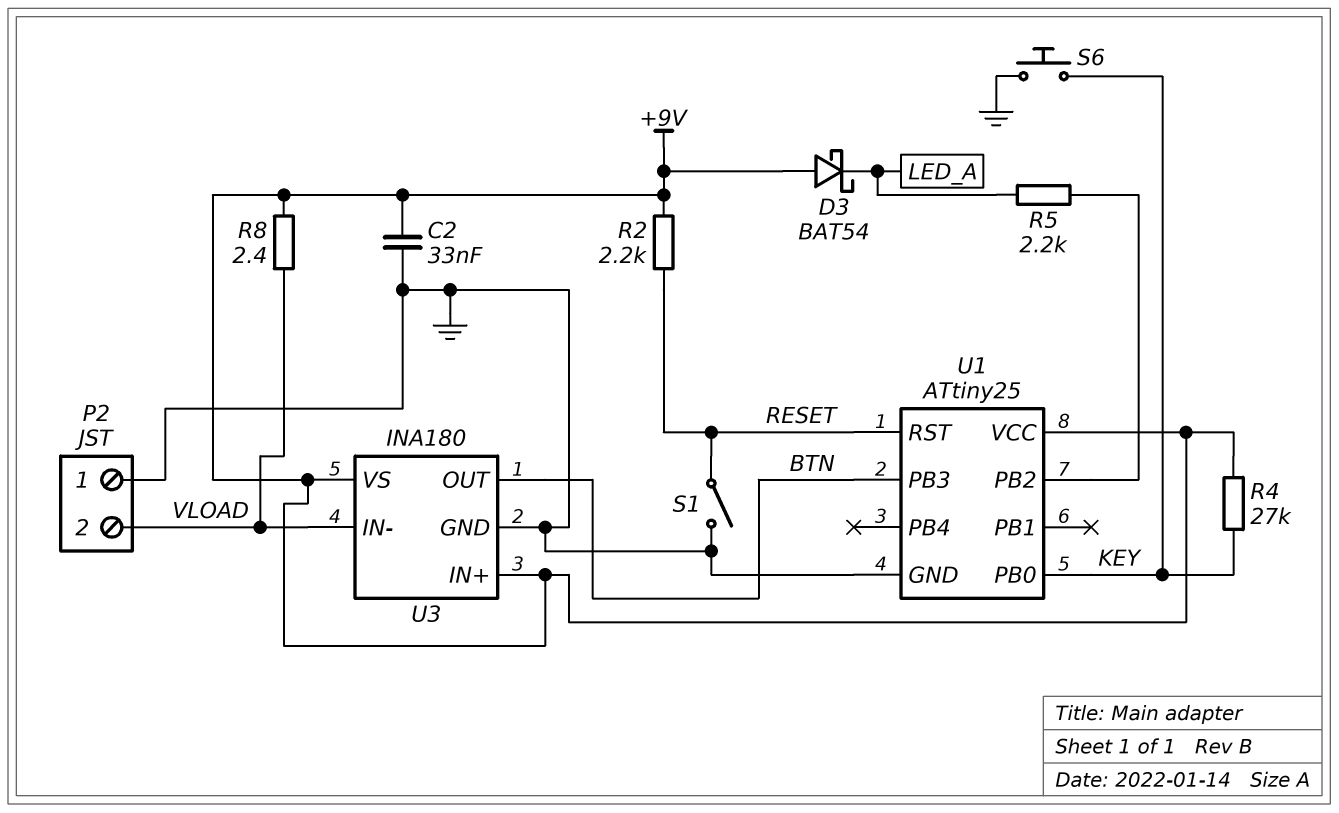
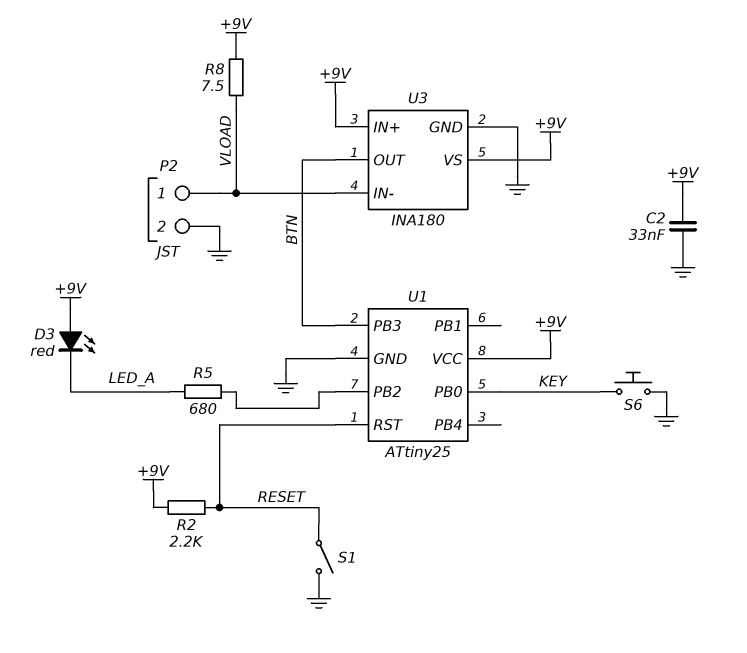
D3: schottky BAT54 (A +9V, K LED_A) -> LED red (A +9V, K LED_A)
P2 pin 1: GND -> VLOAD
P2 pin 2: VLOAD -> GND
R4: 27k (+9V, KEY) -> none
R5: 2.2k (LED_A, U1/PB2) -> 680 (LED_A, U1/PB2)
R8: 2.4 (+9V, VLOAD) -> 7.5 (+9V, VLOAD)

